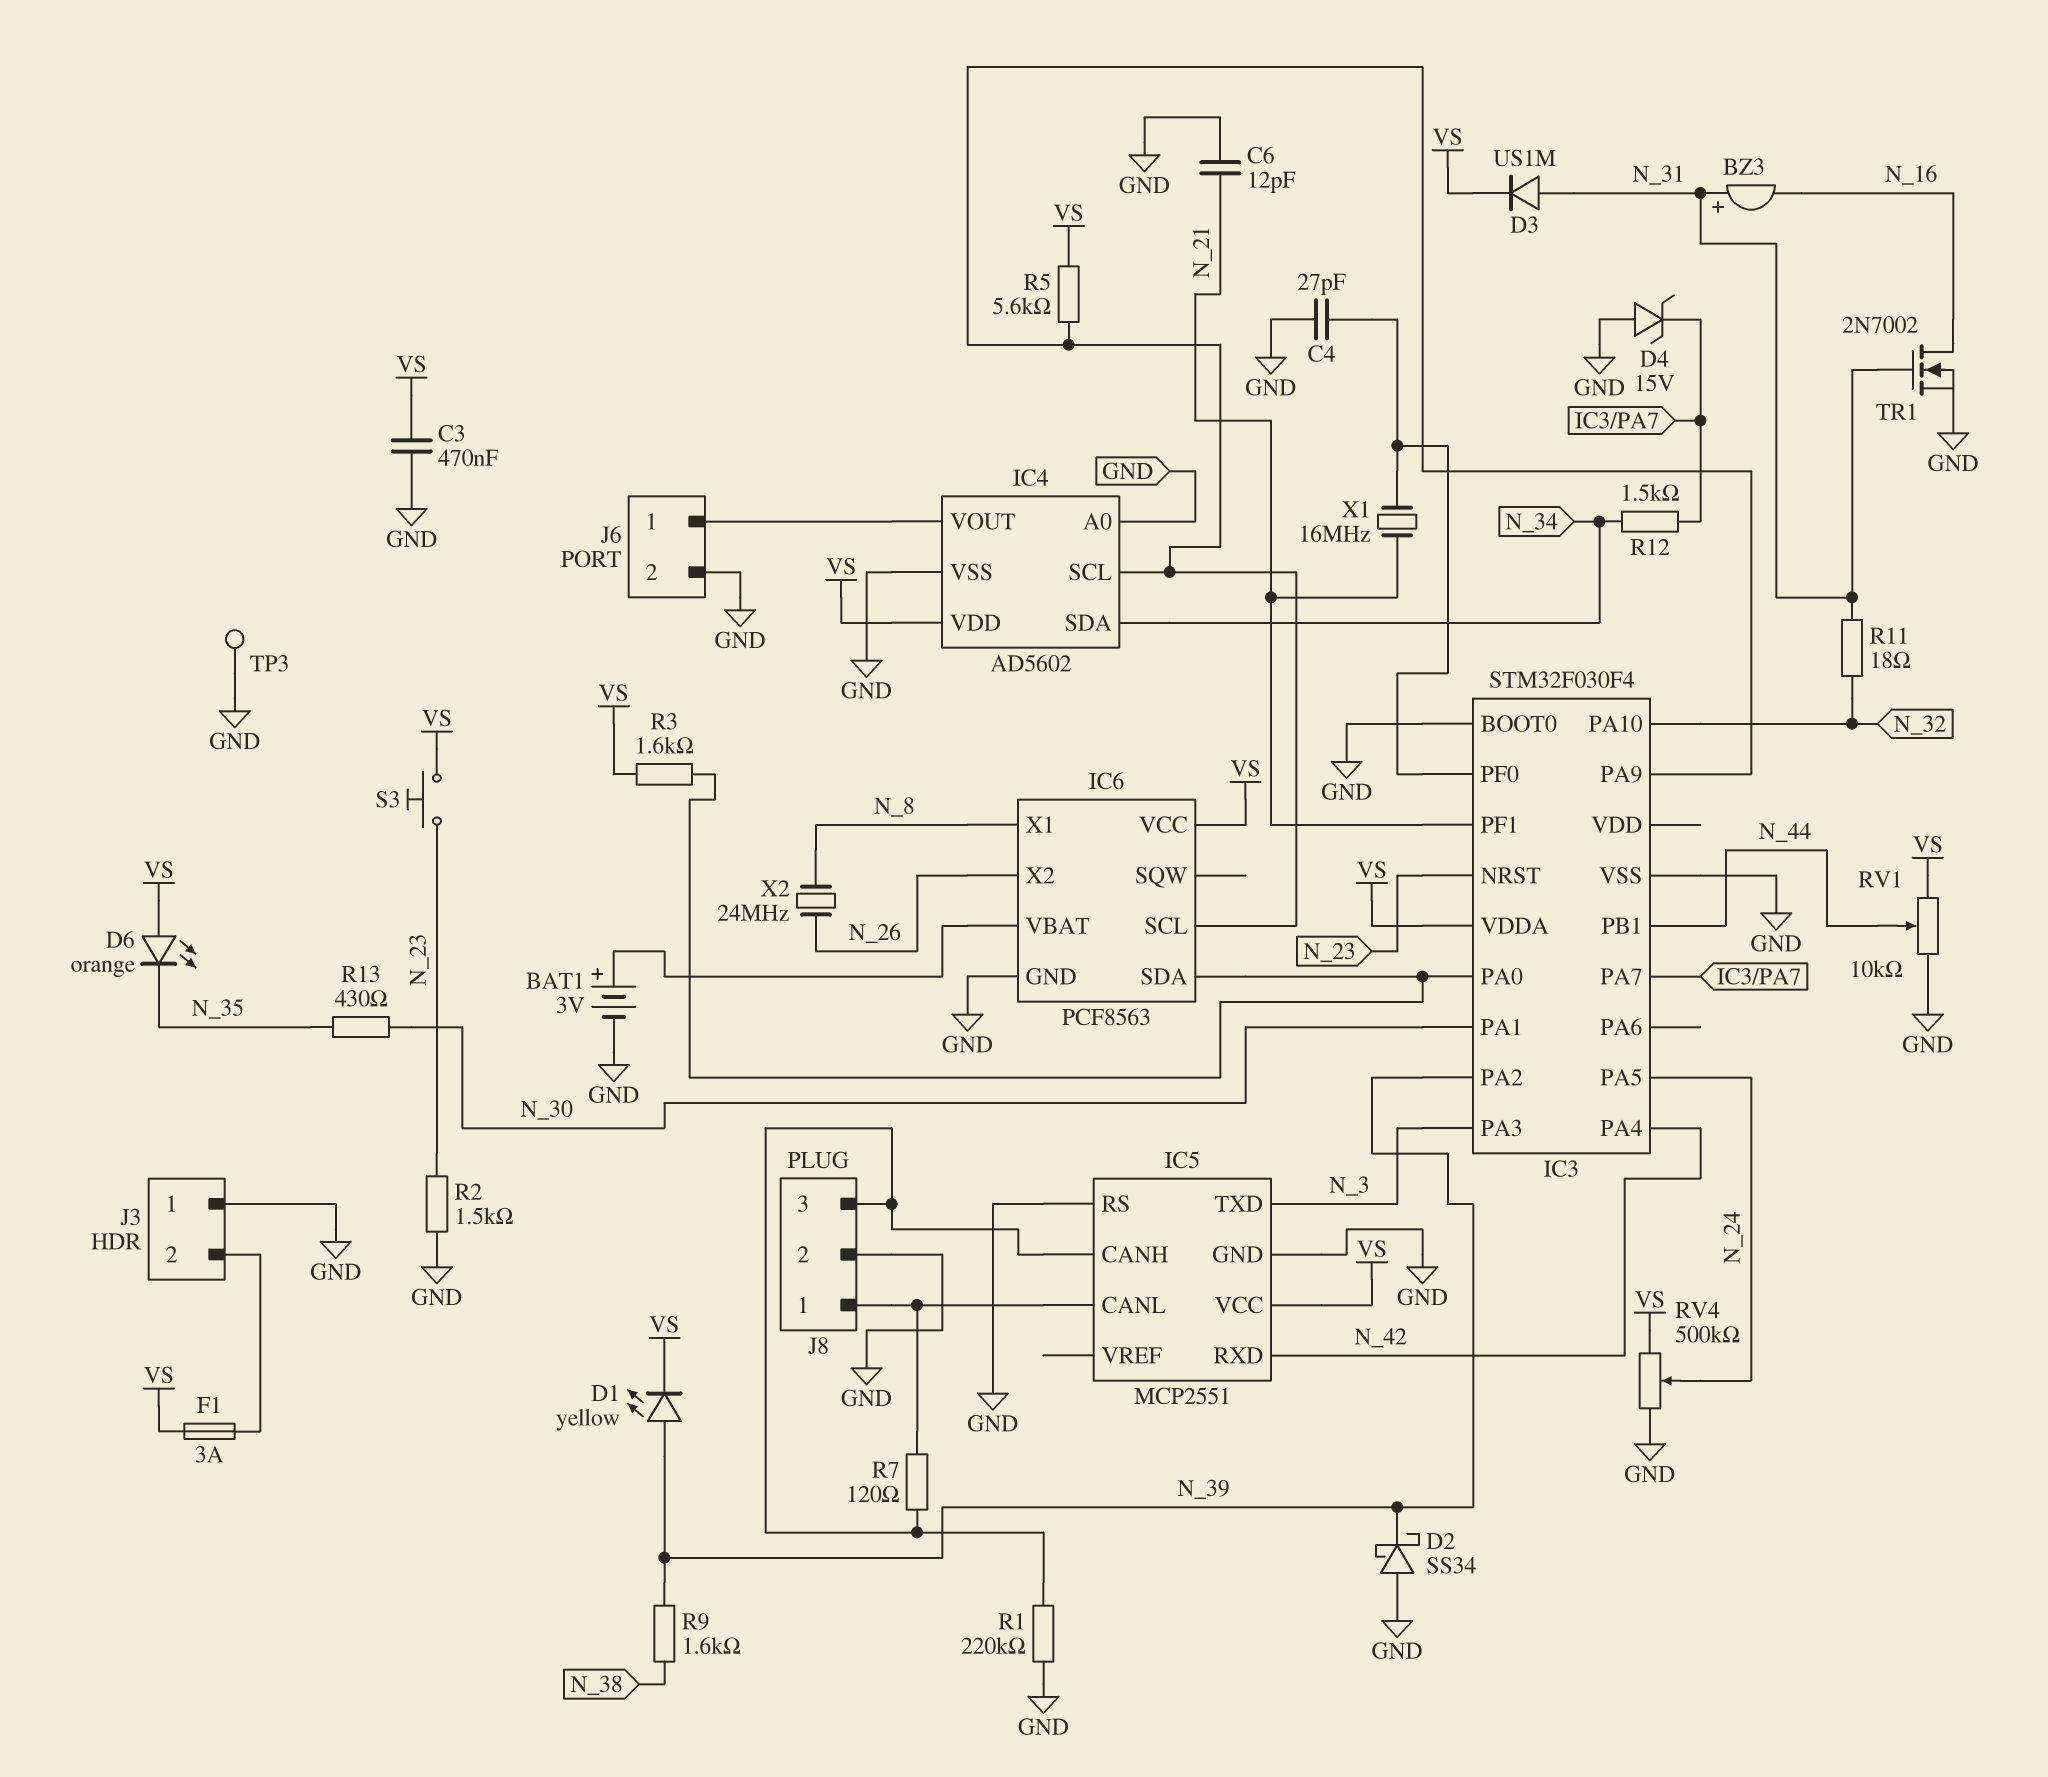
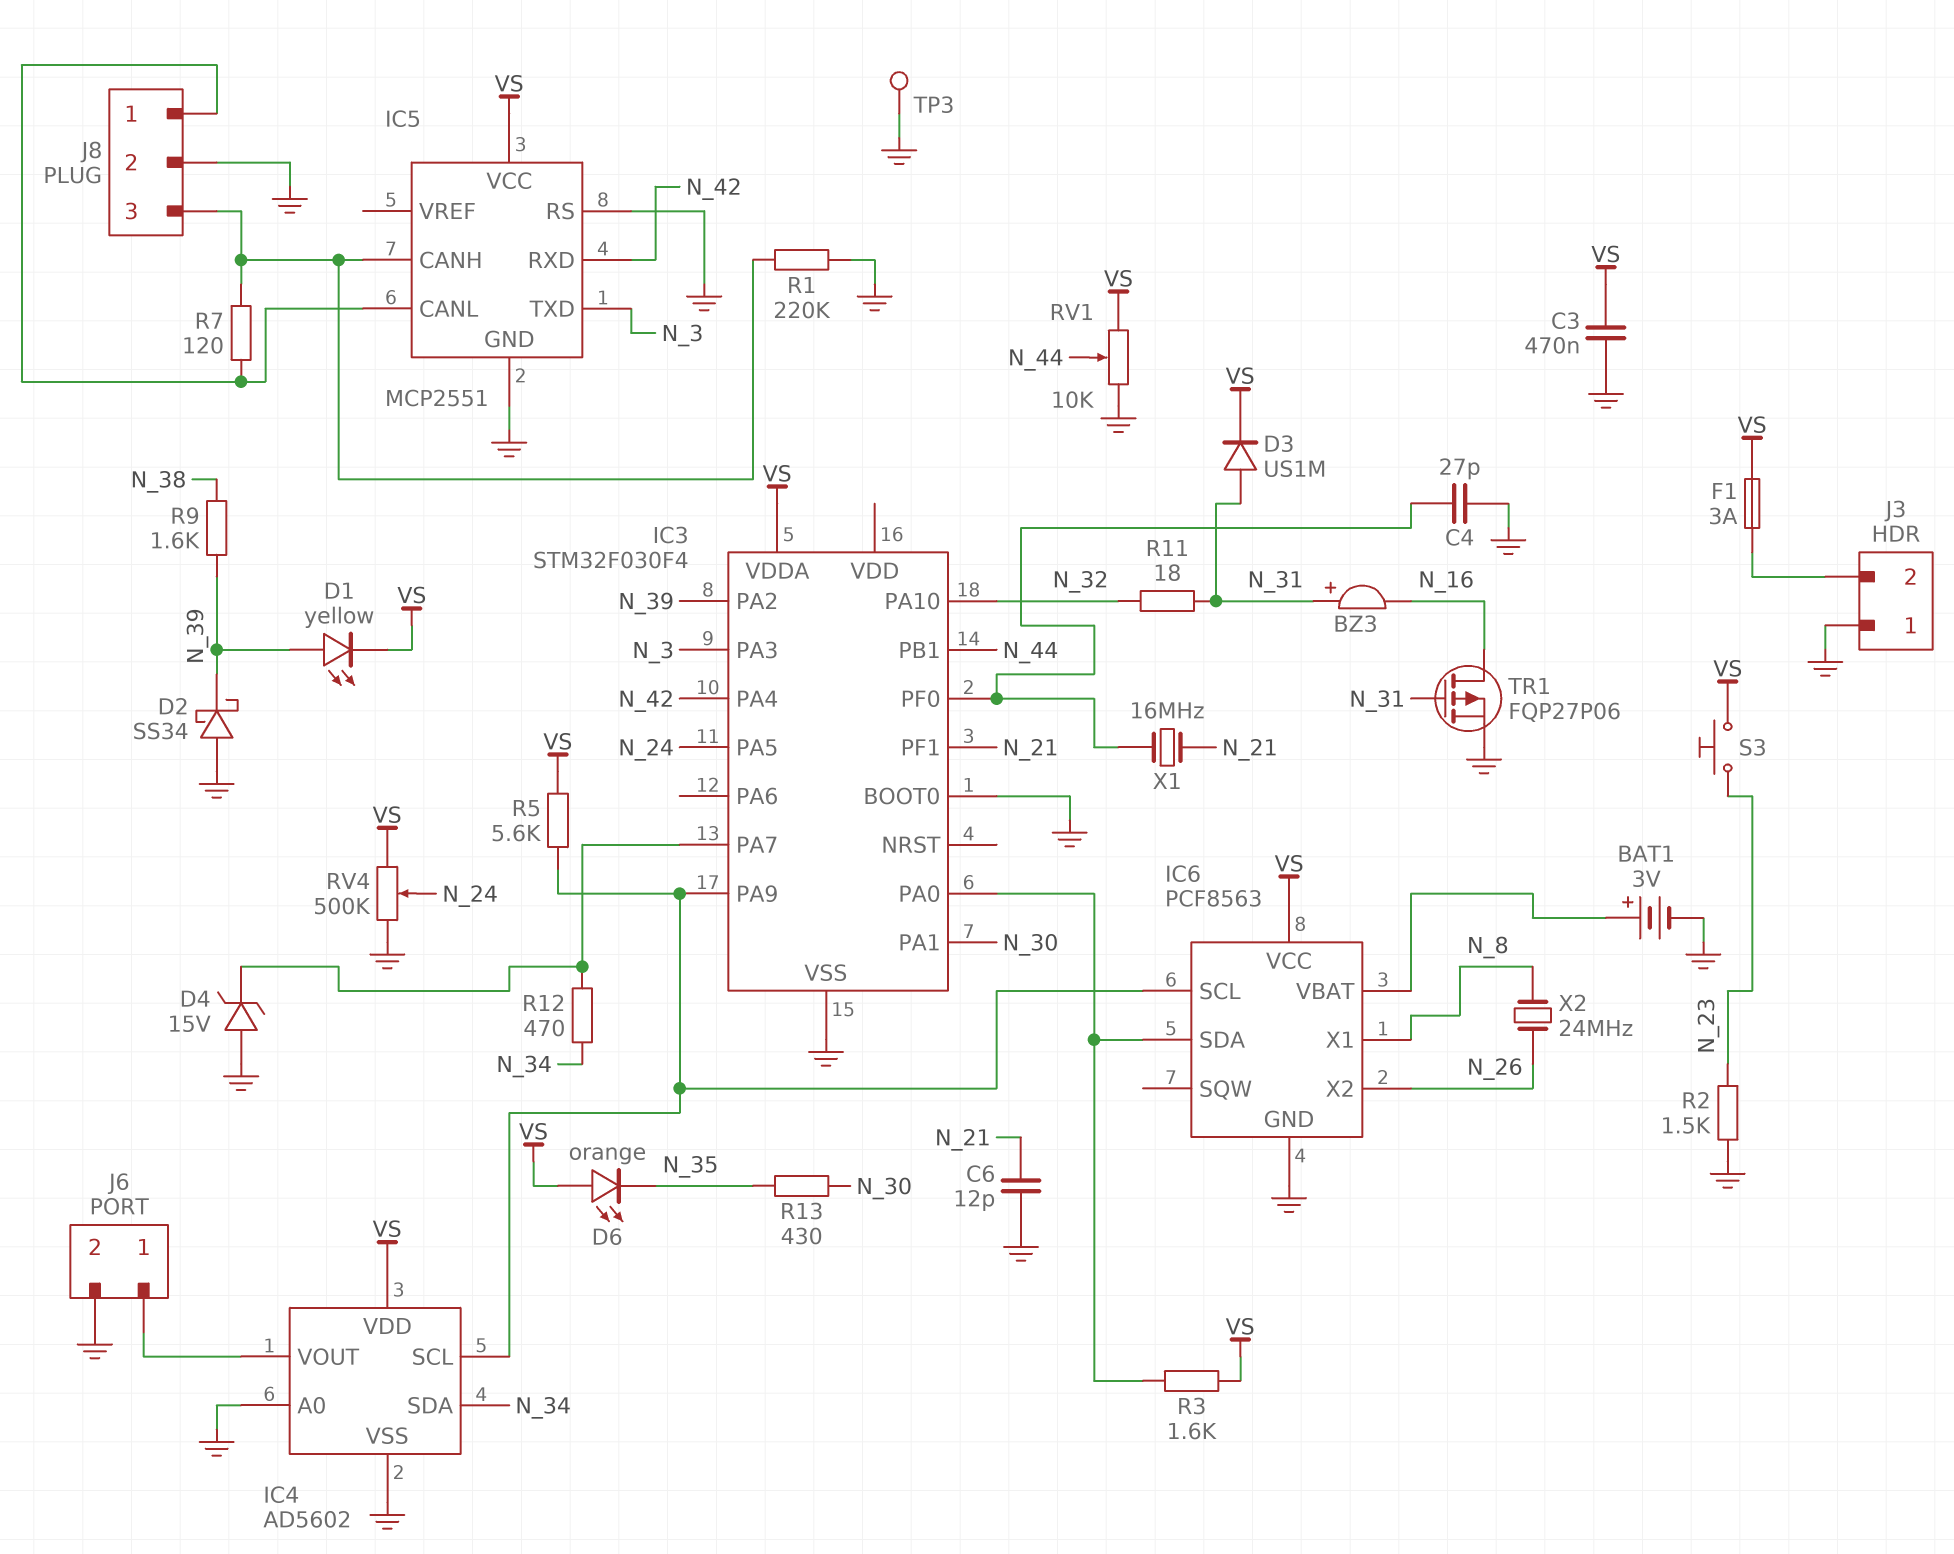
IC3 pin NRST: N_23 -> none
R12: 1.5k (IC3/PA7, N_34) -> 470 (IC3/PA7, N_34)
TR1: NMOS 2N7002 (G N_31, D N_16, S GND) -> PMOS FQP27P06 (G N_31, D N_16, S GND)

